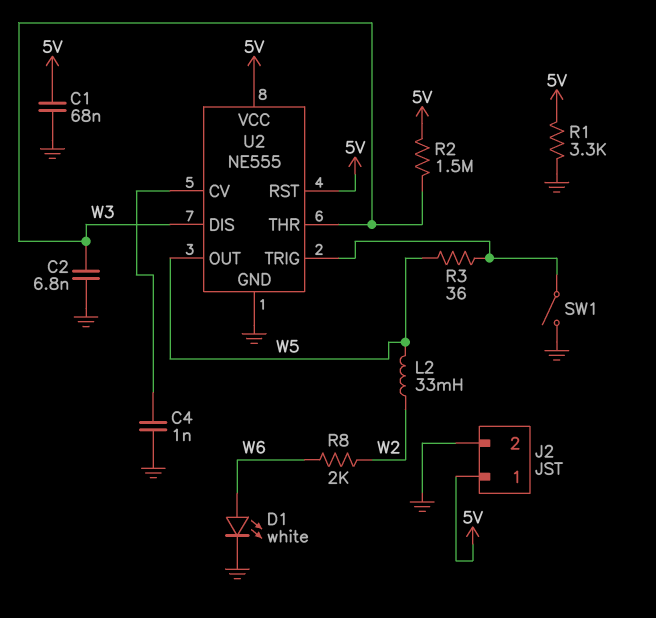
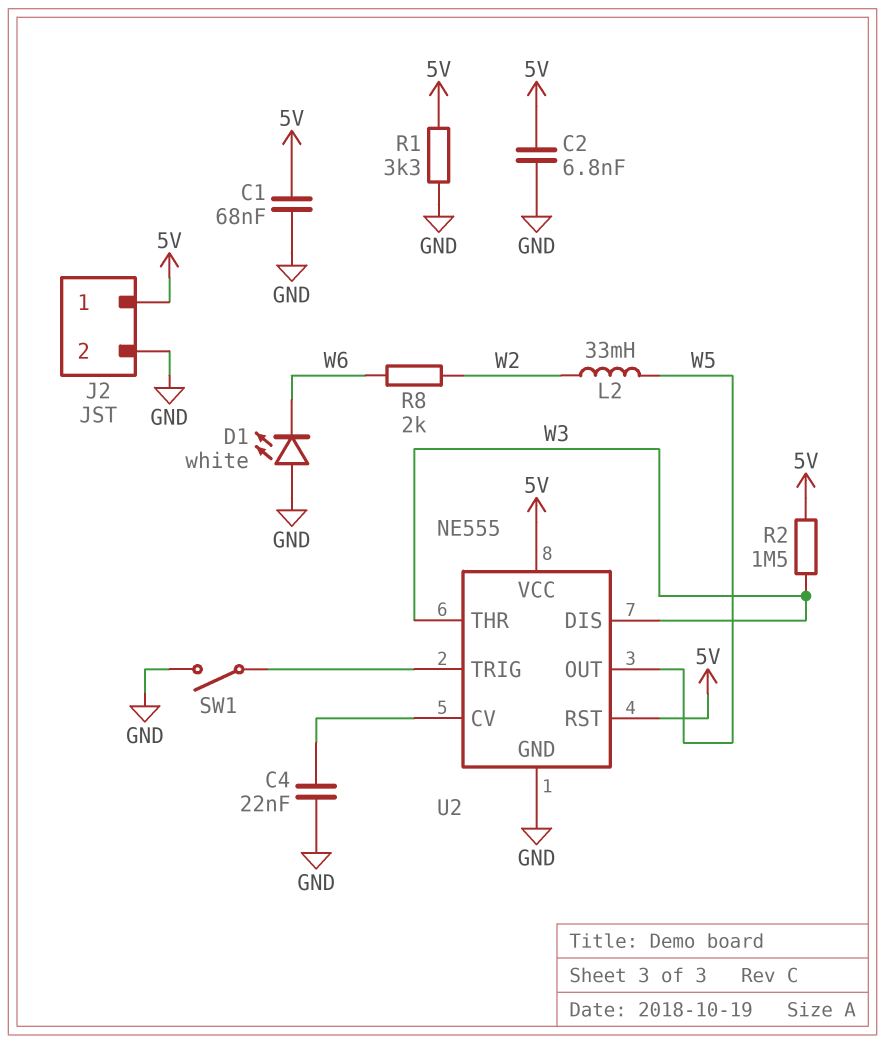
C2: 6.8nF (GND, W3) -> 6.8nF (5V, GND)
C4: 1nF (GND, U2/CV) -> 22nF (GND, U2/CV)
D1: LED white (A W6, K GND) -> LED white (A GND, K W6)
R3: 36 (U2/TRIG, W5) -> none

